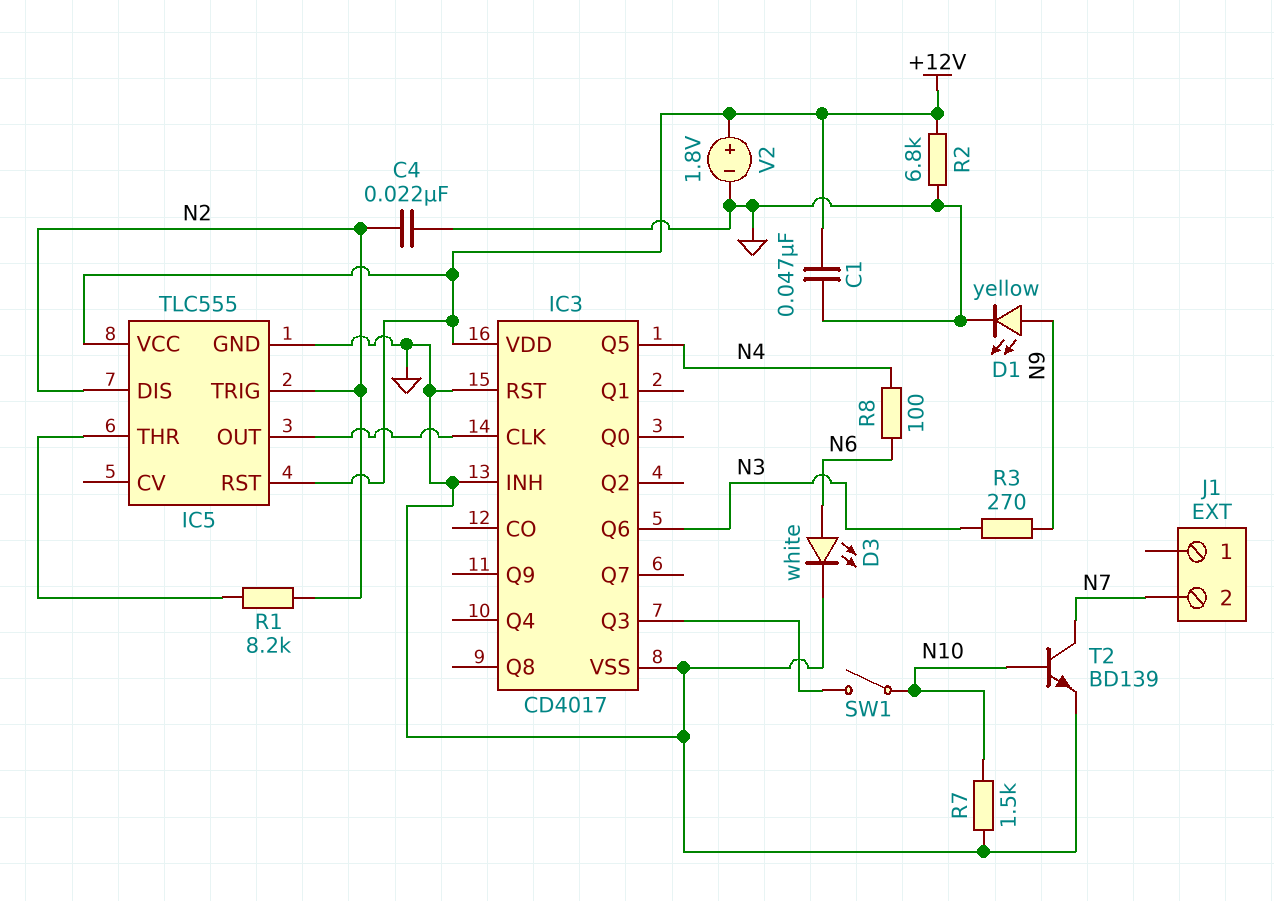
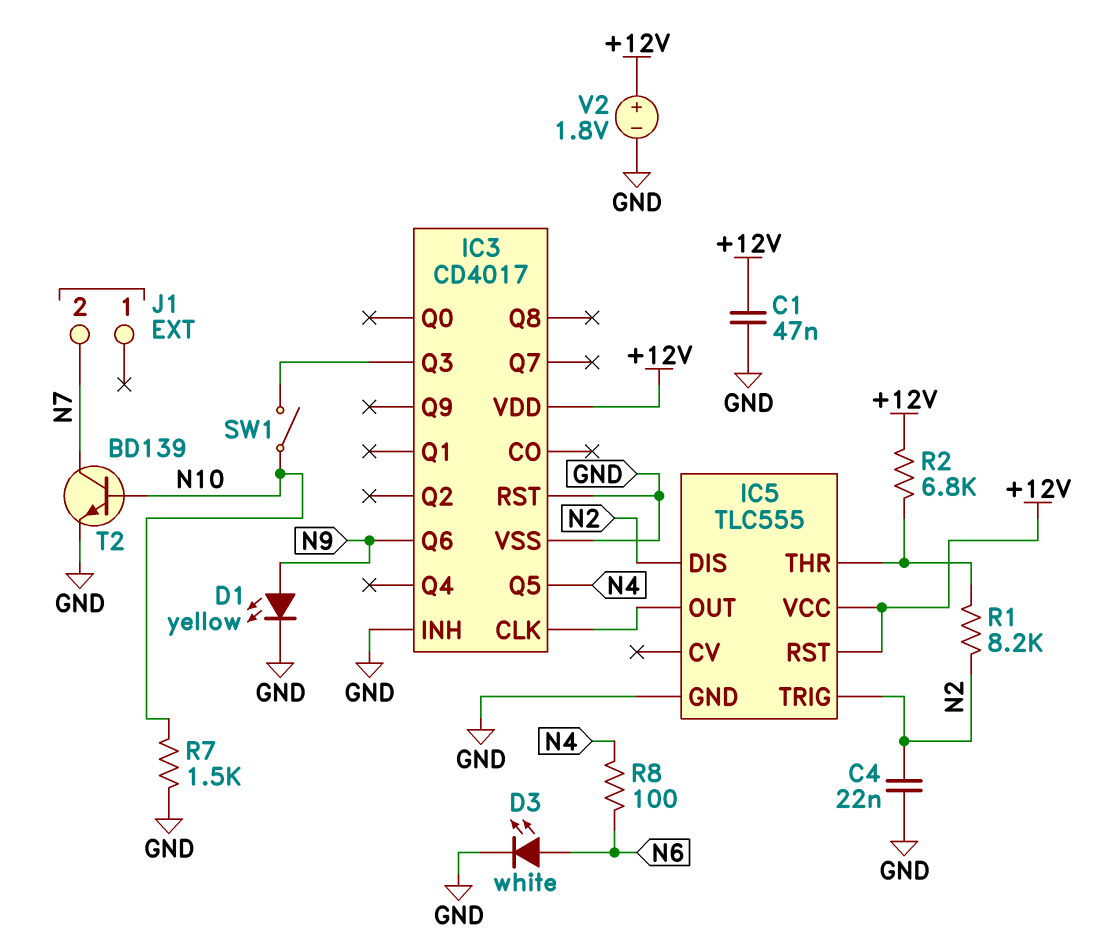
IC3 pin Q6: N3 -> N9
R2: 6.8k (+12V, GND) -> 6.8k (+12V, IC5/THR)
R3: 270 (N3, N9) -> none

